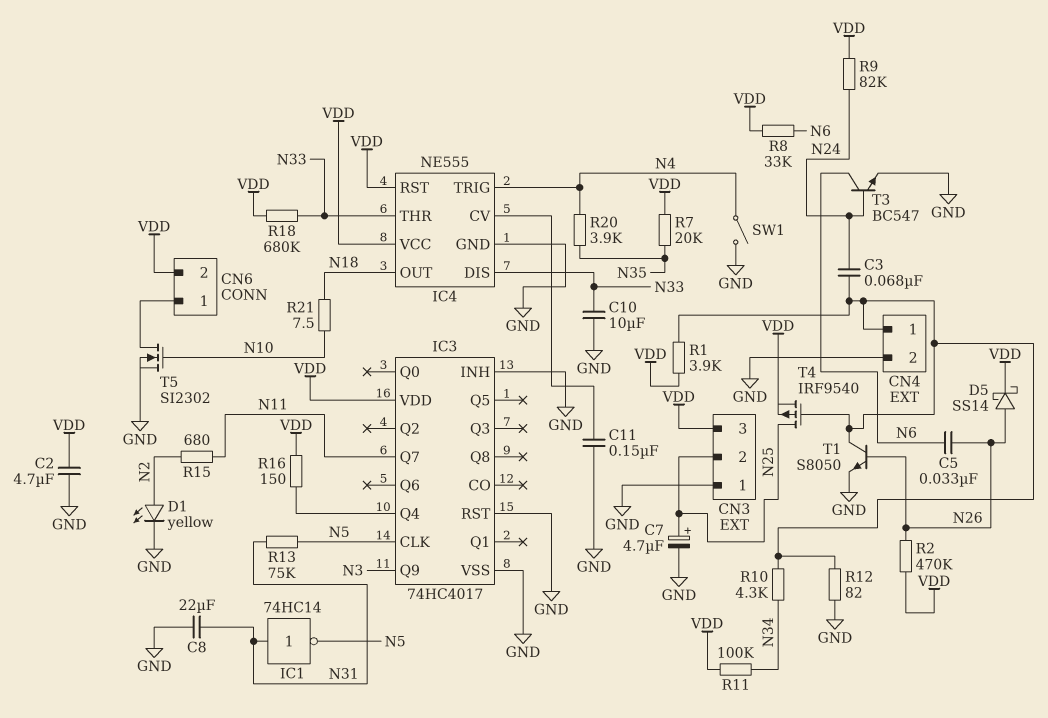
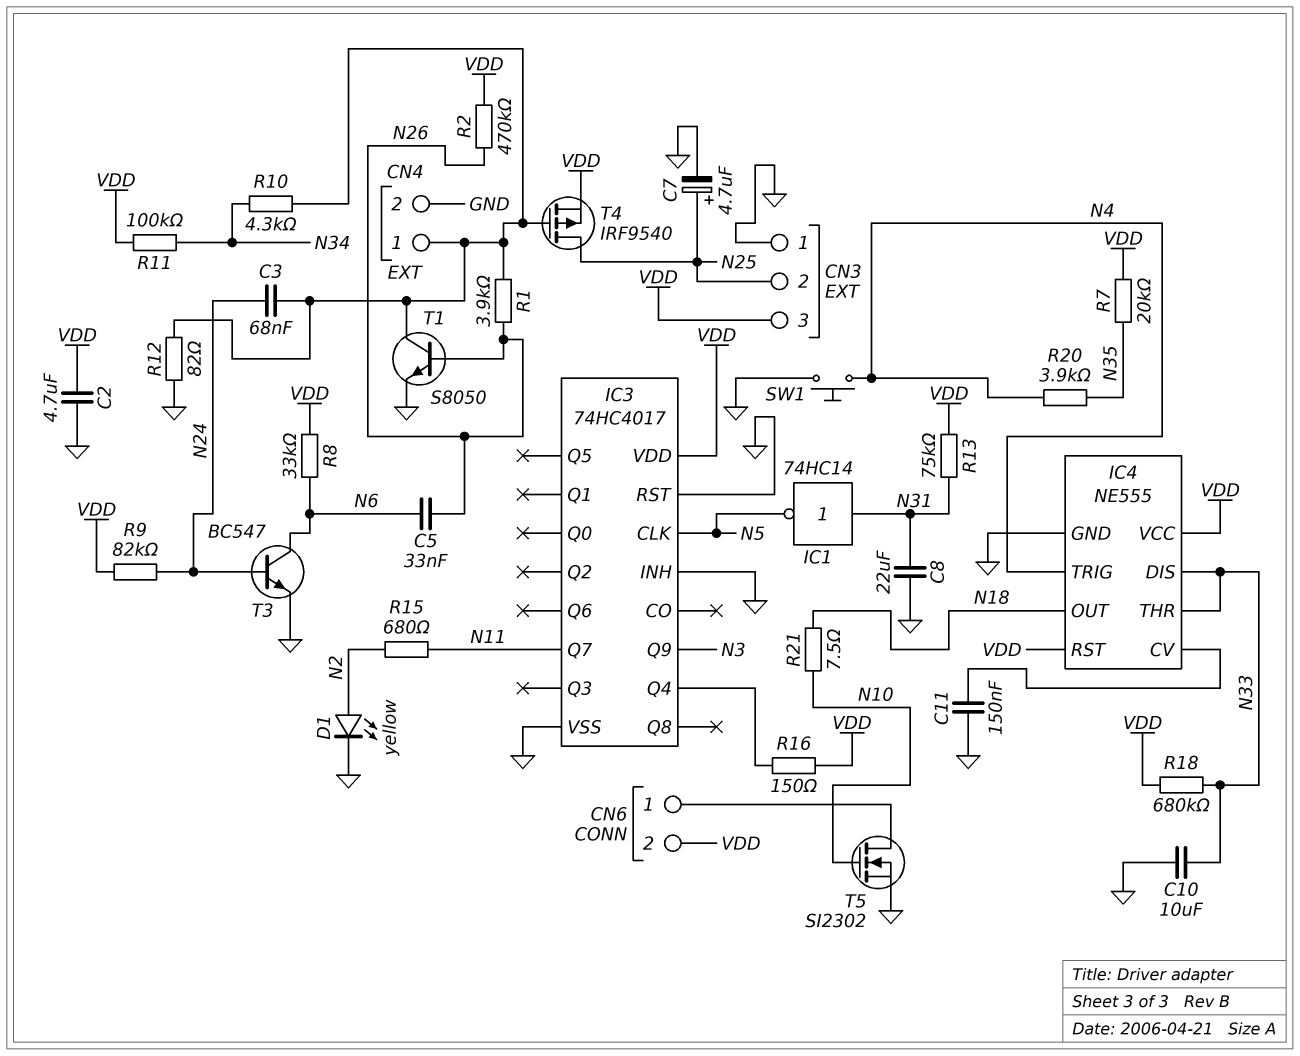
D5: schottky SS14 (A N26, K VDD) -> none
R1: 3.9k (CN4/1, VDD) -> 3.9k (CN4/1, N26)
R13: 75k (N5, N31) -> 75k (N31, VDD)
SW1: switch (GND, N4) -> button (GND, N4)

